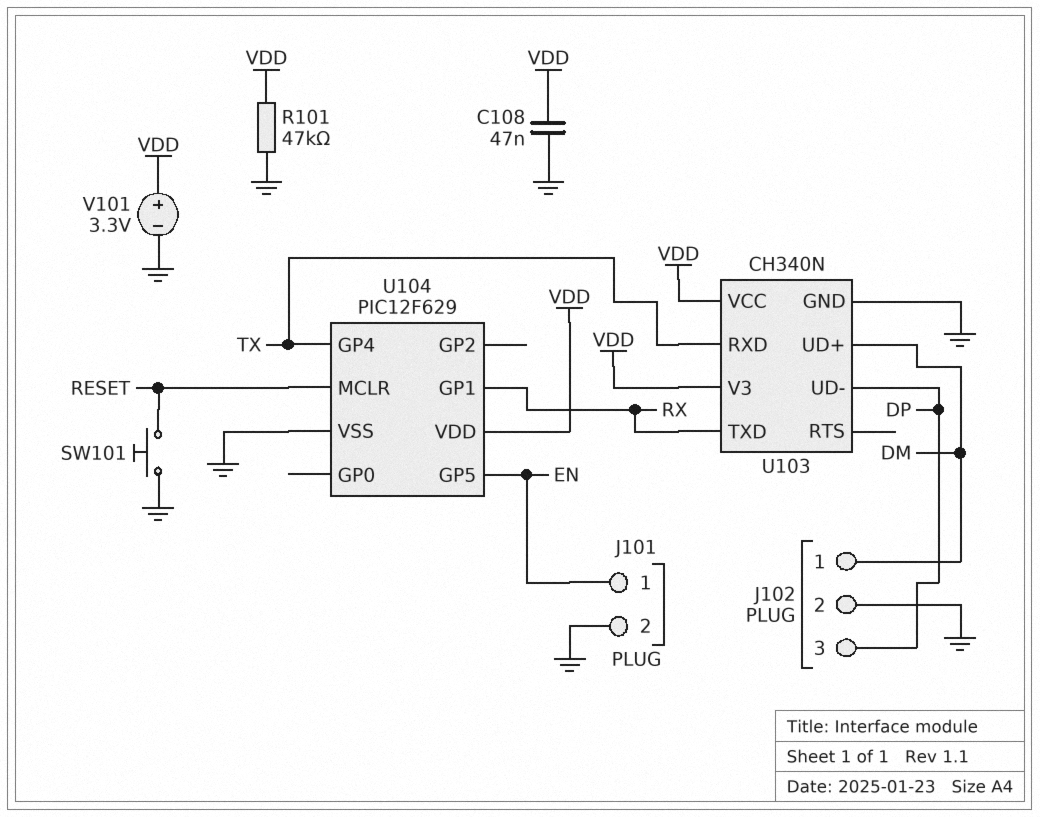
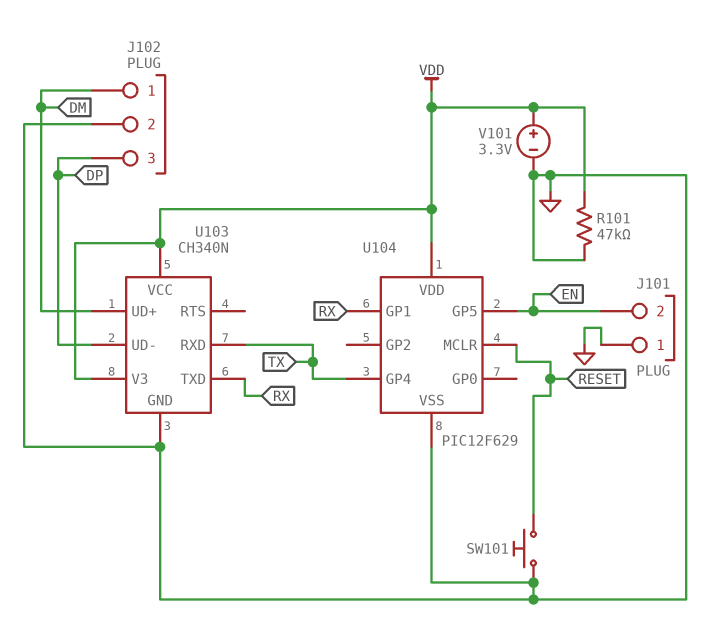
C108: 47nF (GND, VDD) -> none
J101 pin 1: EN -> GND
J101 pin 2: GND -> EN

